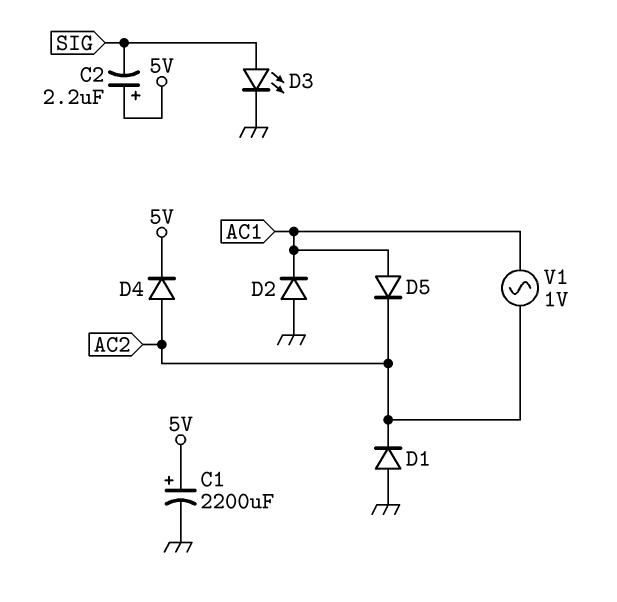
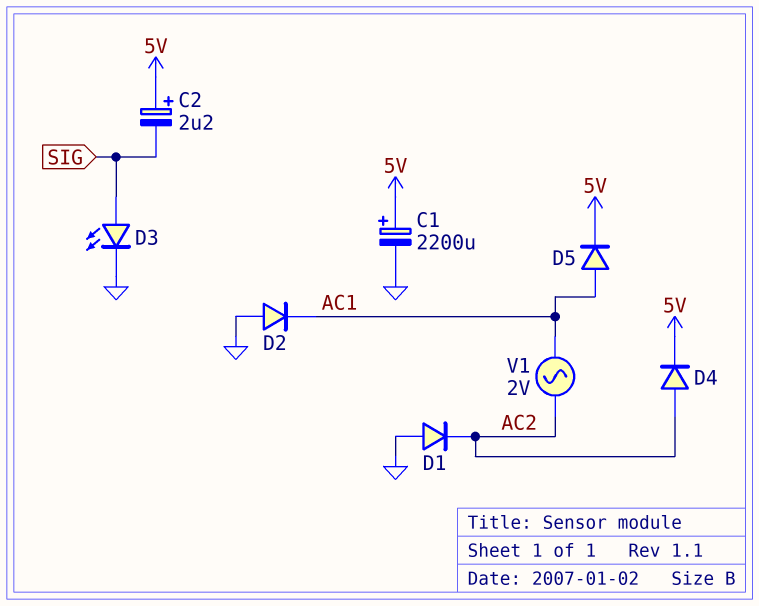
D5: diode (A AC1, K AC2) -> diode (A AC1, K 5V)
V1: AC 1V (AC1, AC2) -> AC 2V (AC1, AC2)

